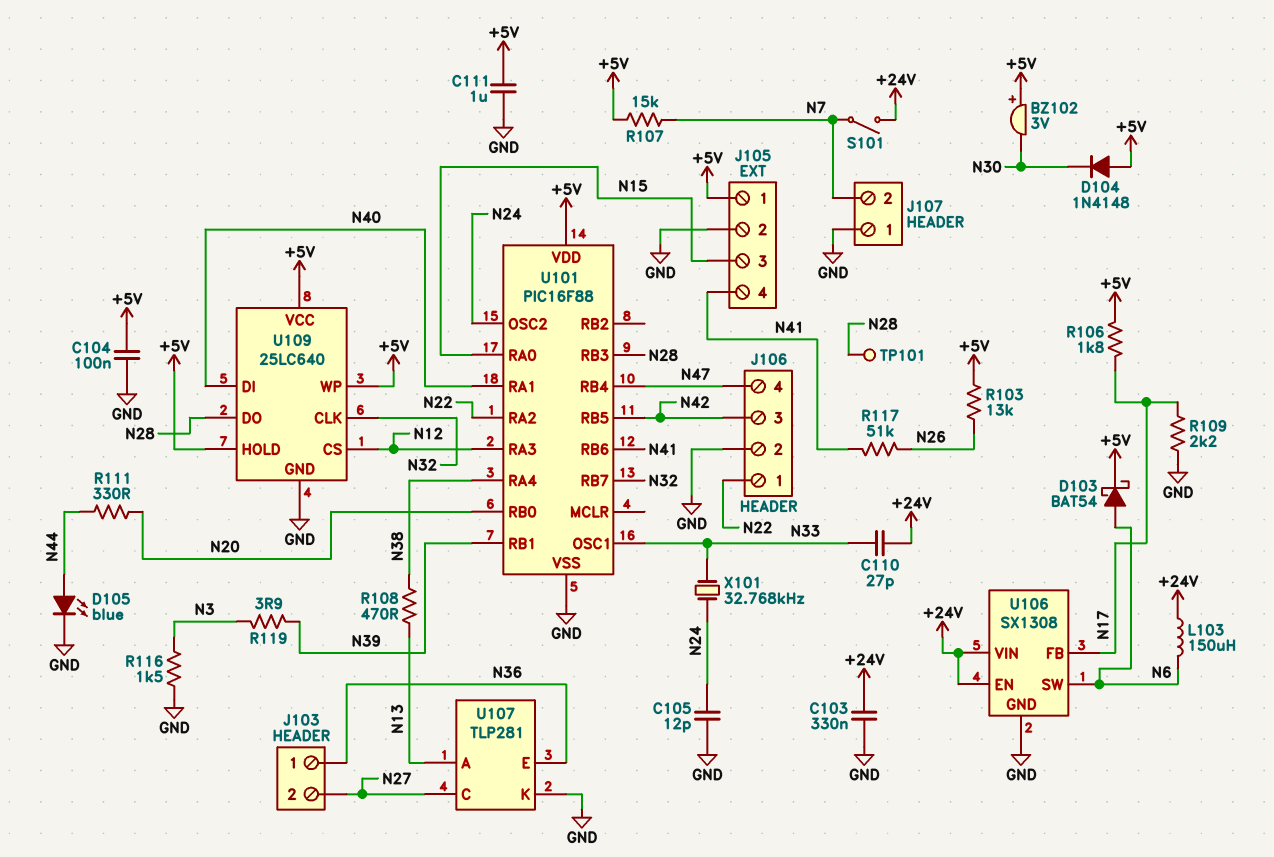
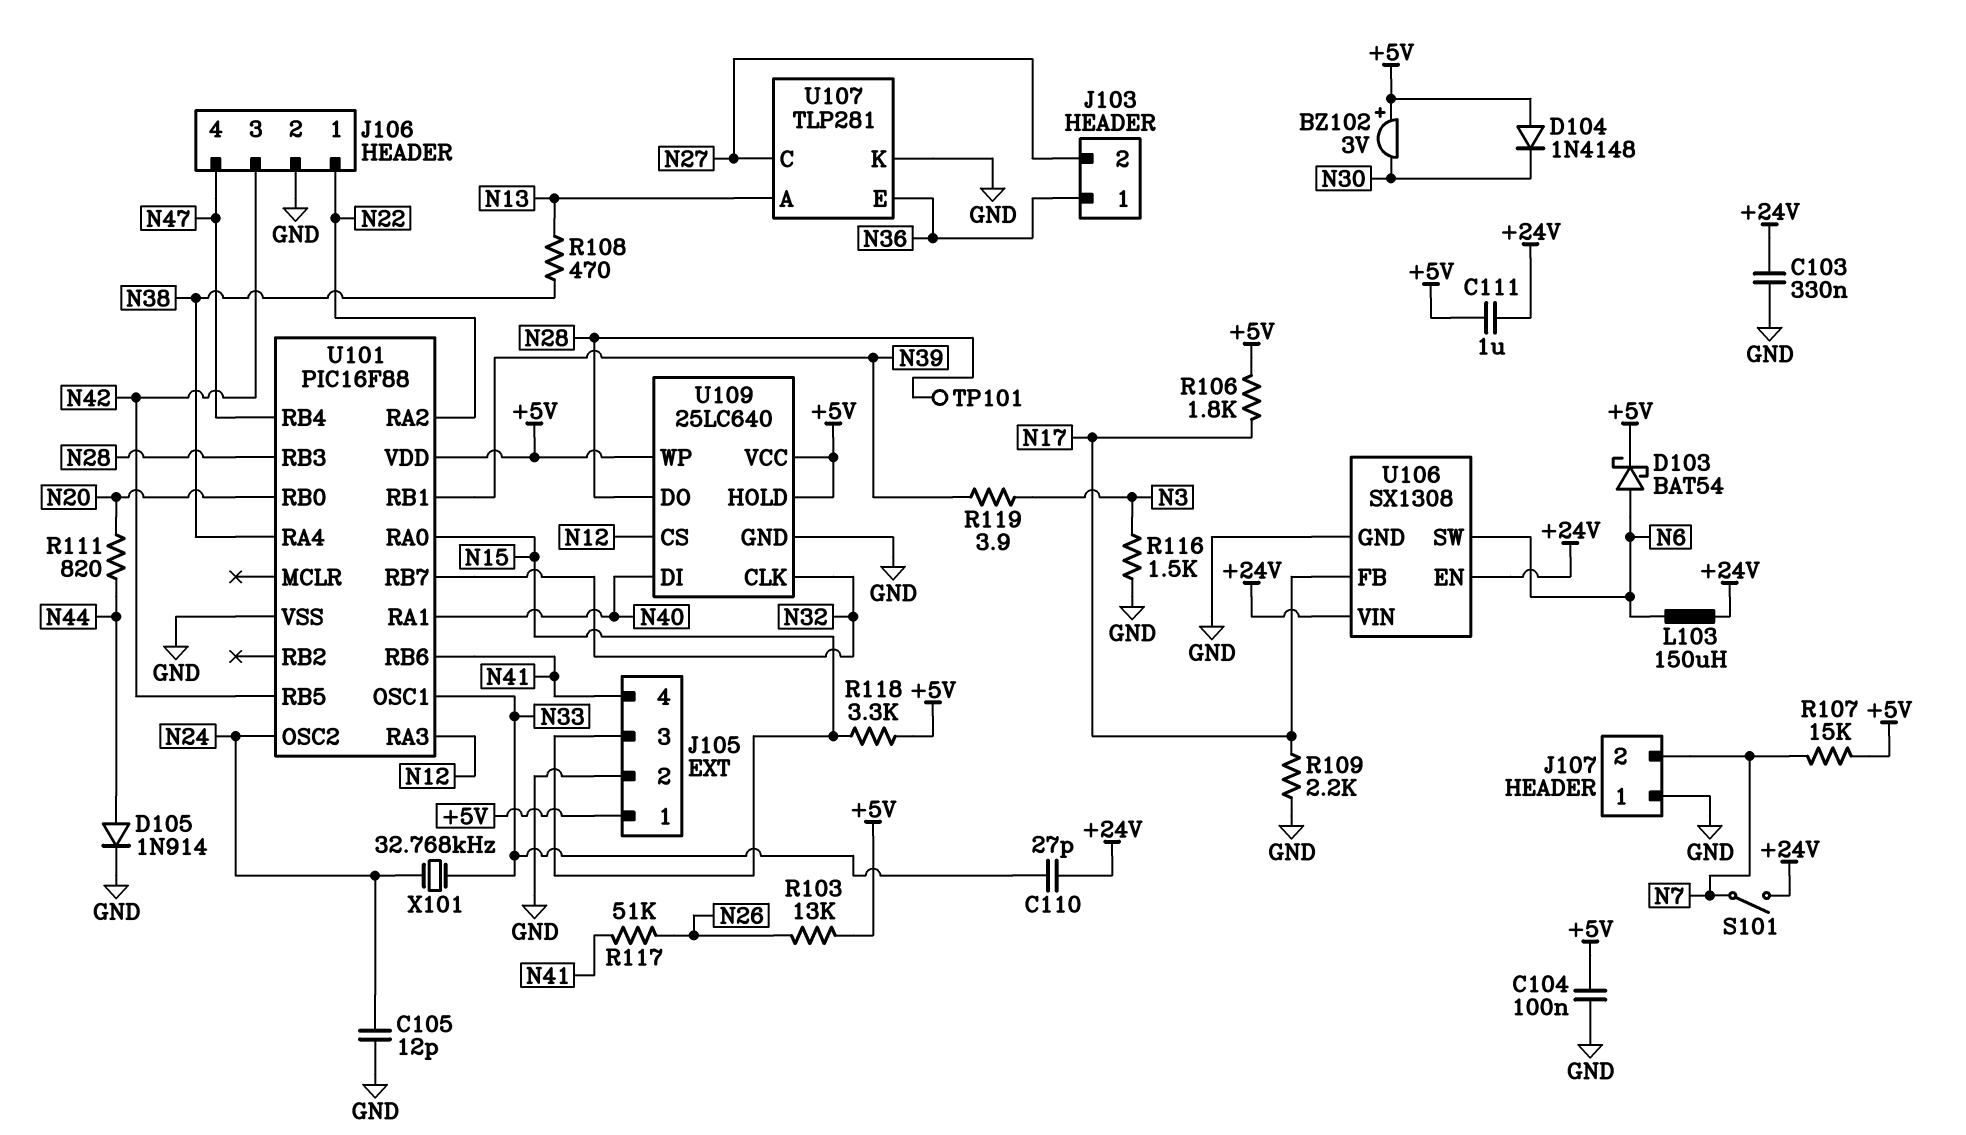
C111: 1uF (+5V, GND) -> 1uF (+5V, +24V)
D105: LED blue (A N44, K GND) -> diode 1N914 (A N44, K GND)
R111: 330 (N20, N44) -> 820 (N20, N44)
R118: none -> 3.3k (+5V, N15)

